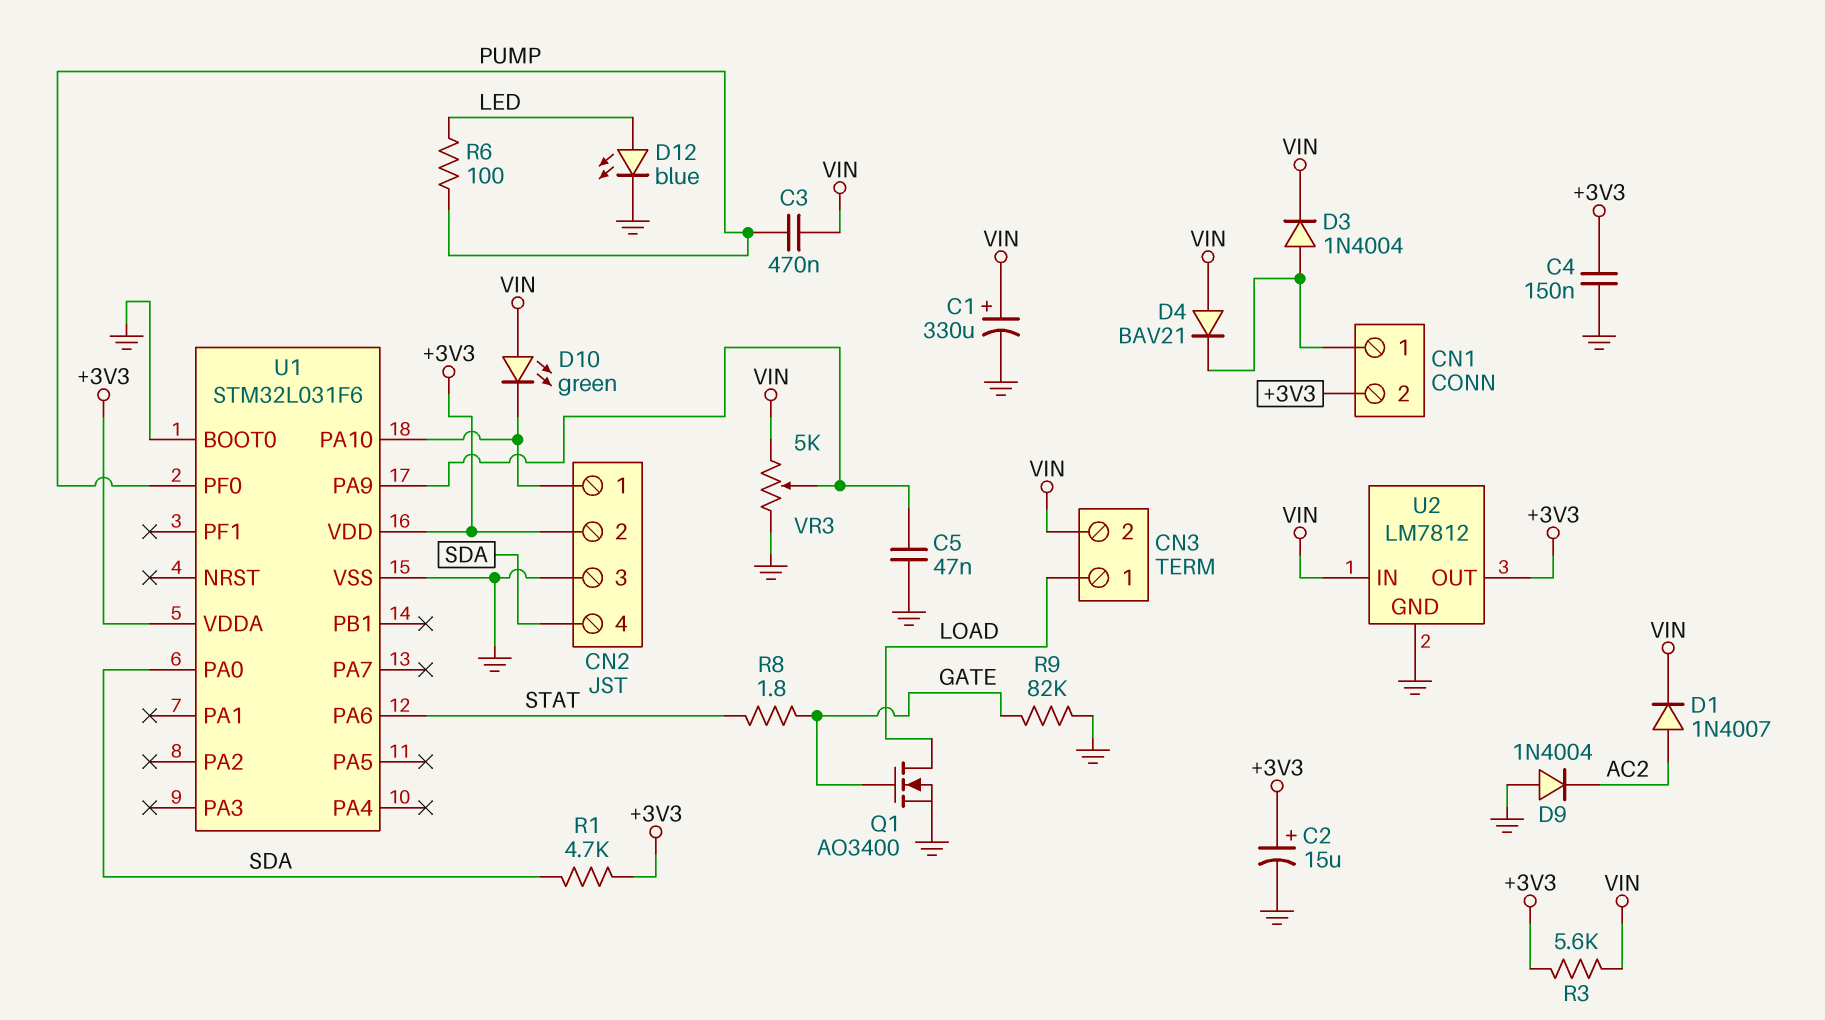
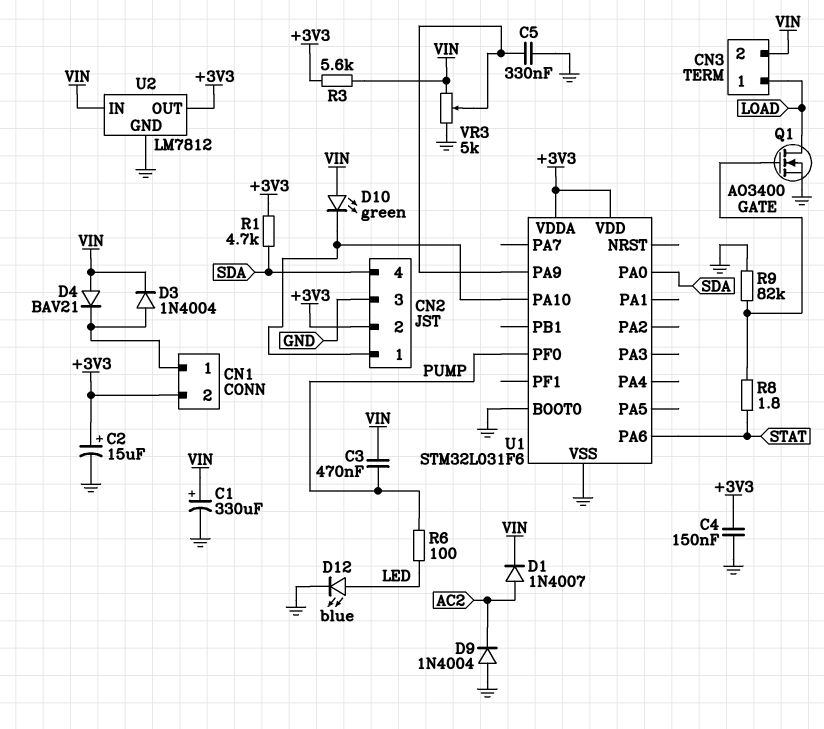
C5: 47nF (GND, U1/PA9) -> 330nF (GND, U1/PA9)

